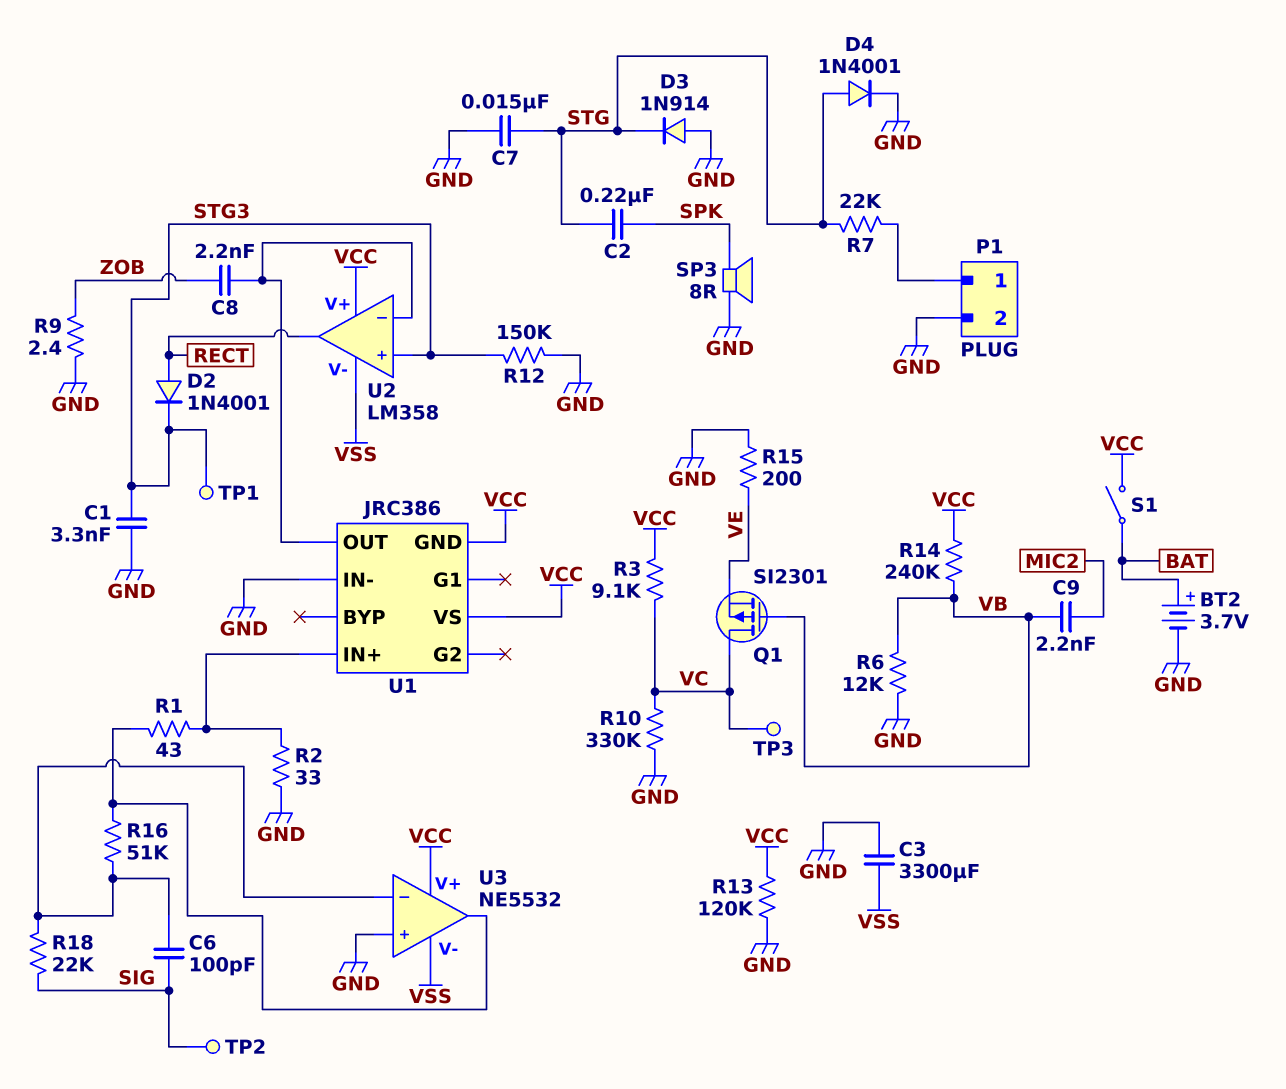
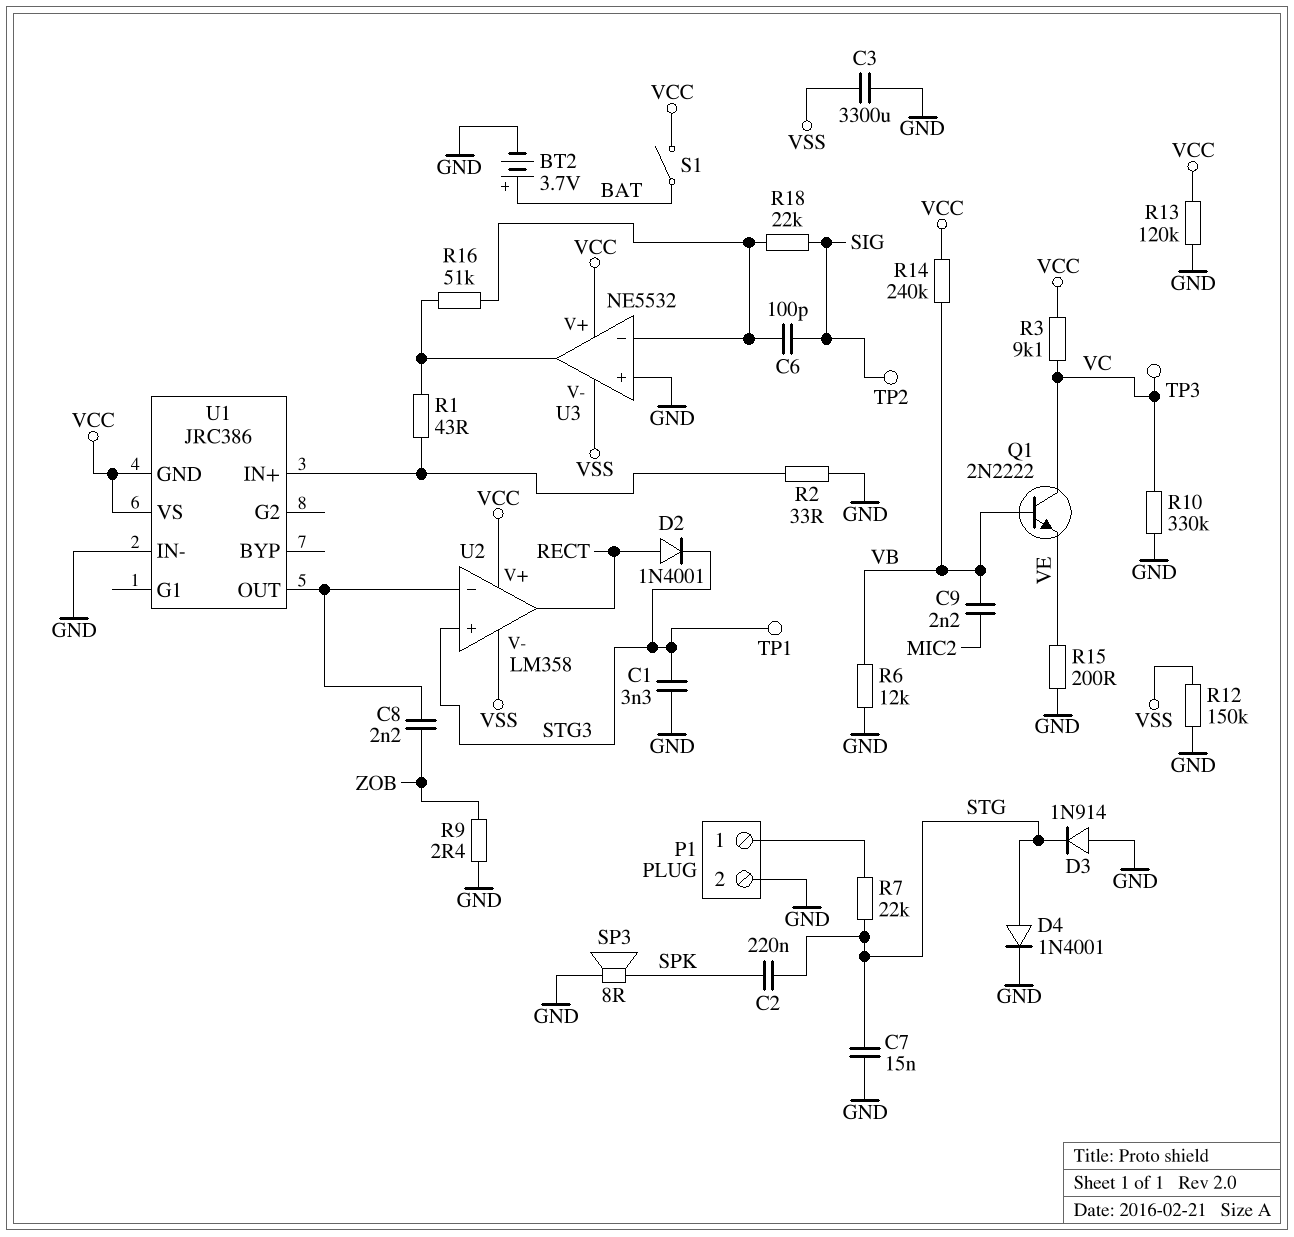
Q1: PMOS SI2301 (G VB, D VC, S VE) -> NPN 2N2222 (B VB, C VC, E VE)
R12: 150k (GND, STG3) -> 150k (GND, VSS)

